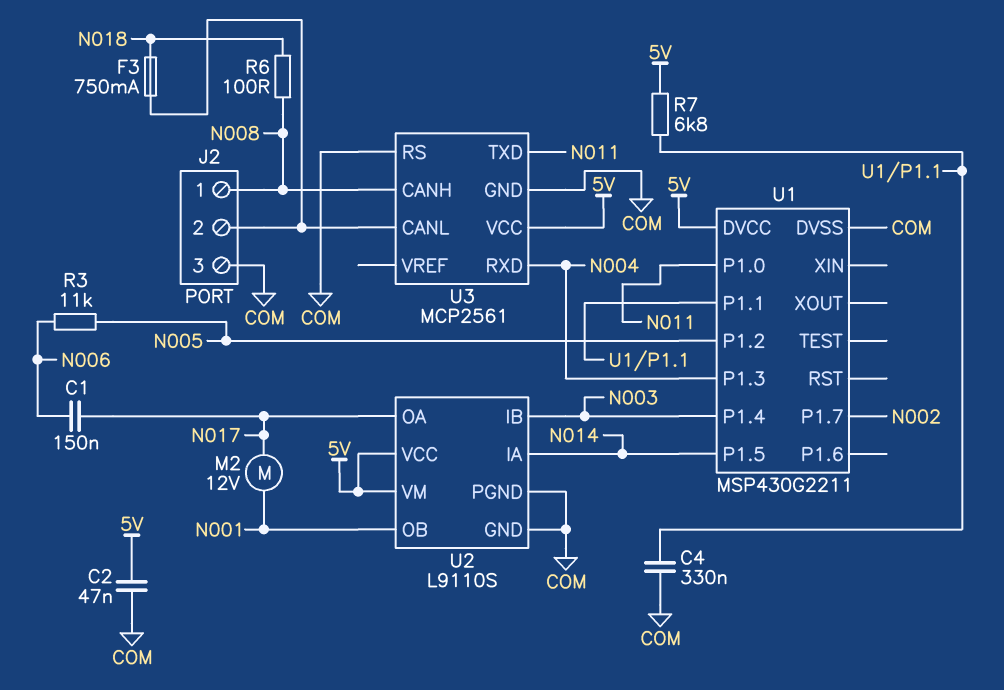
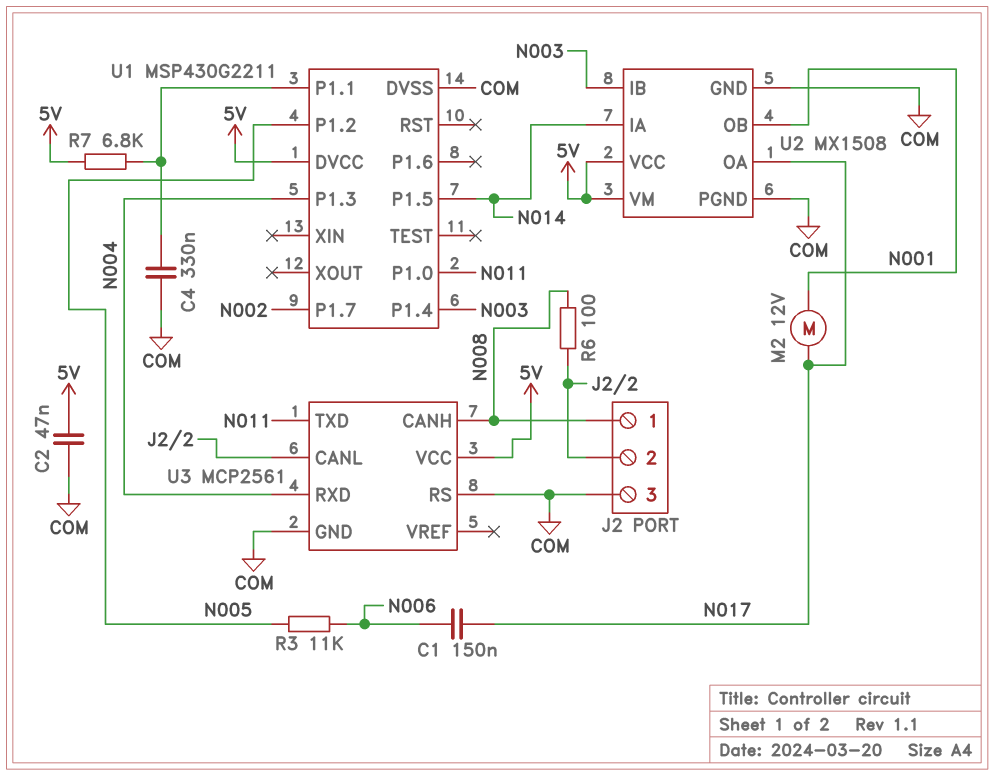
F3: 750mA (J2/2, N018) -> none
R6: 100 (N008, N018) -> 100 (J2/2, N008)
U2: L9110S -> MX1508

